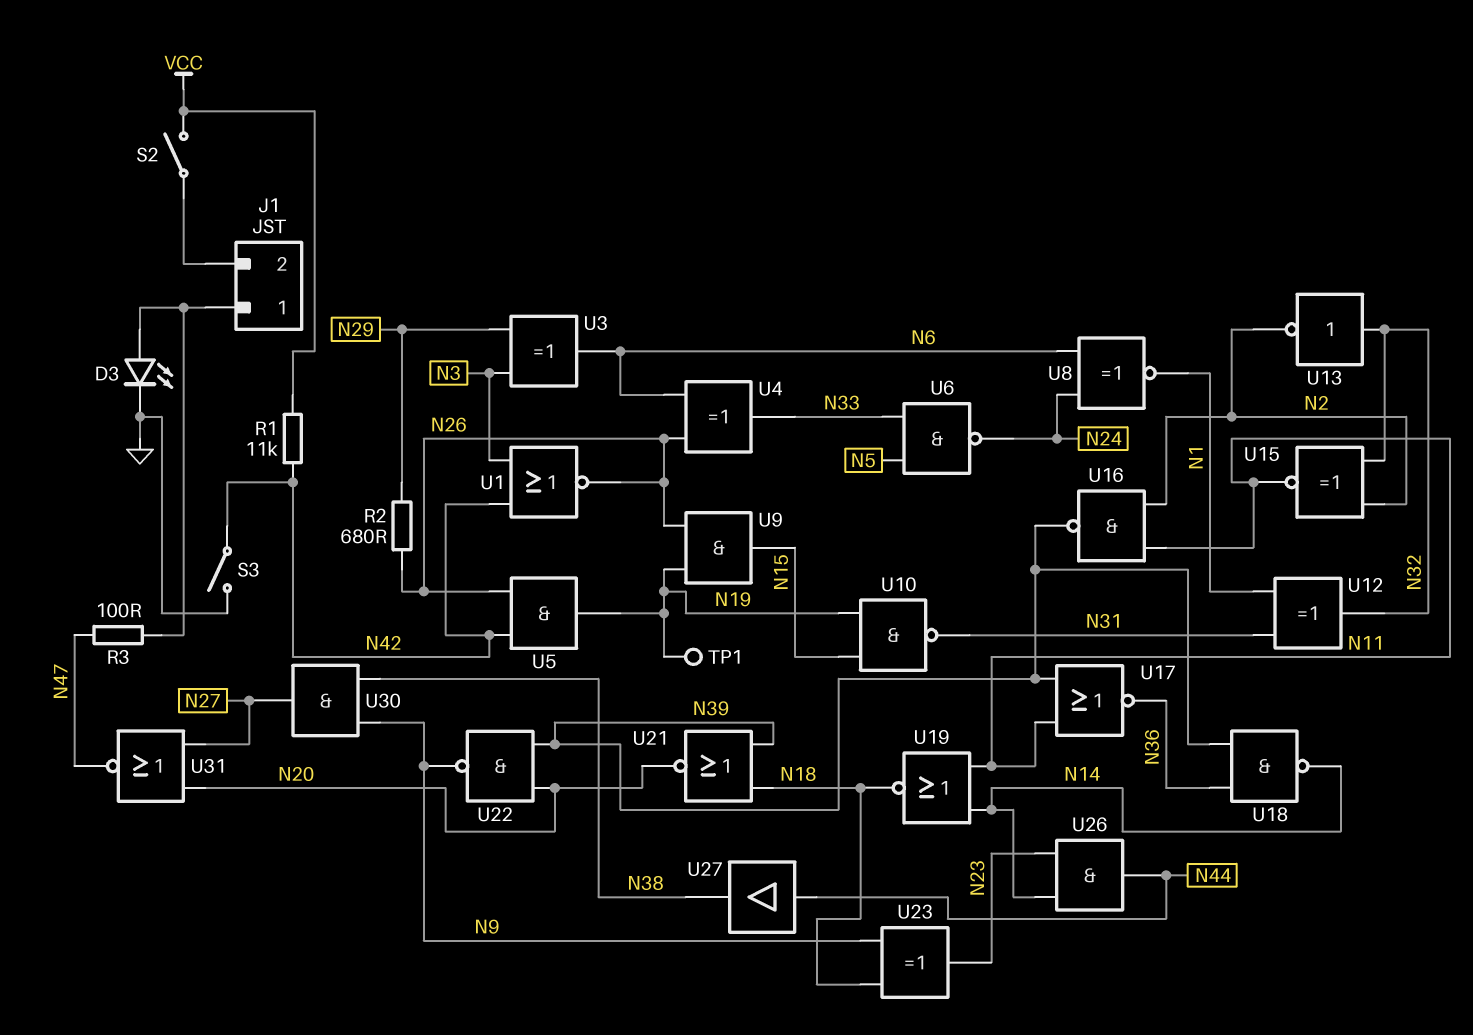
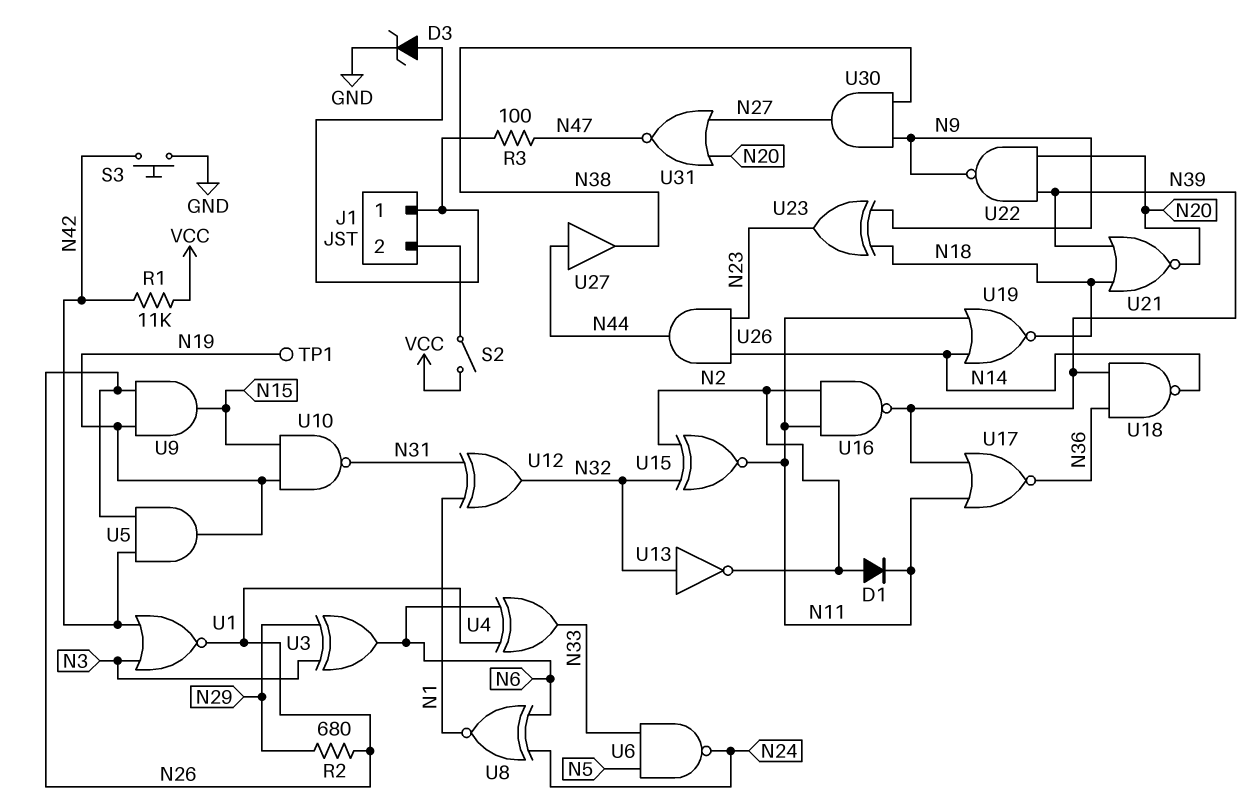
D1: none -> diode (A N2, K N11)
D3: LED (A J1/1, K GND) -> zener (A J1/1, K GND)
S3: switch (GND, N42) -> button (GND, N42)

